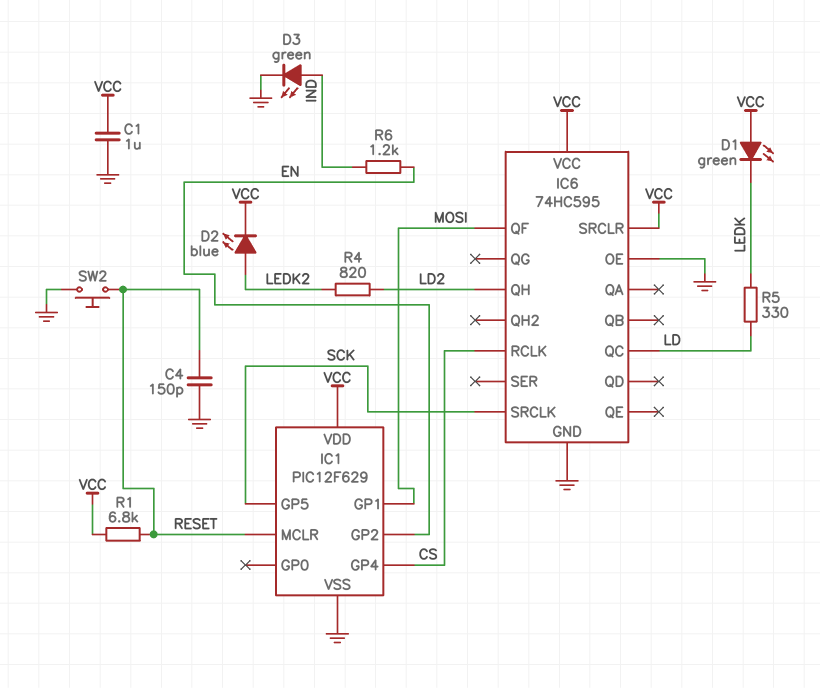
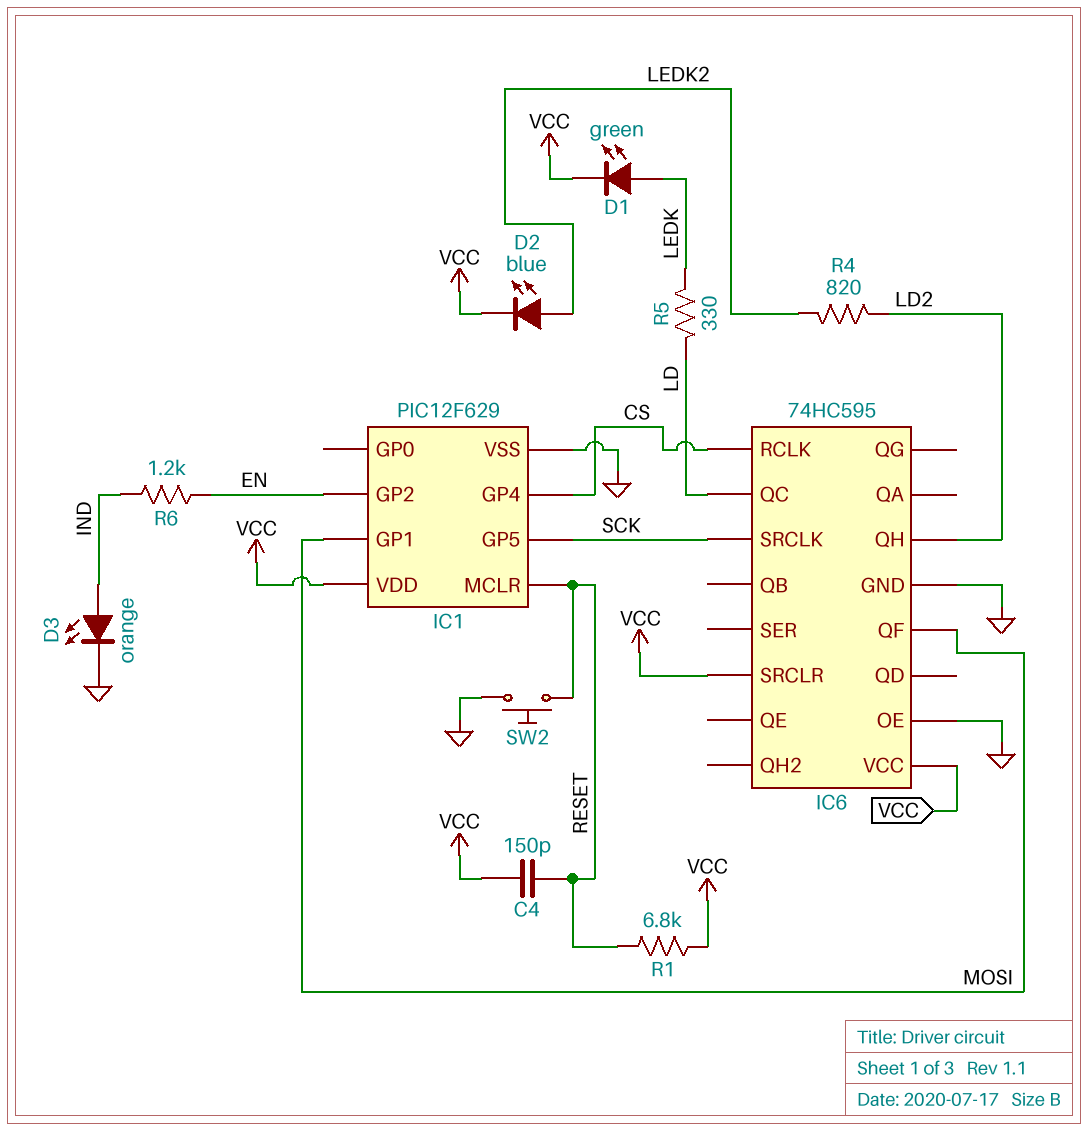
C1: 1uF (GND, VCC) -> none
C4: 150pF (GND, RESET) -> 150pF (RESET, VCC)
D1: LED green (A VCC, K LEDK) -> LED green (A LEDK, K VCC)
D3: LED green (A IND, K GND) -> LED orange (A IND, K GND)

